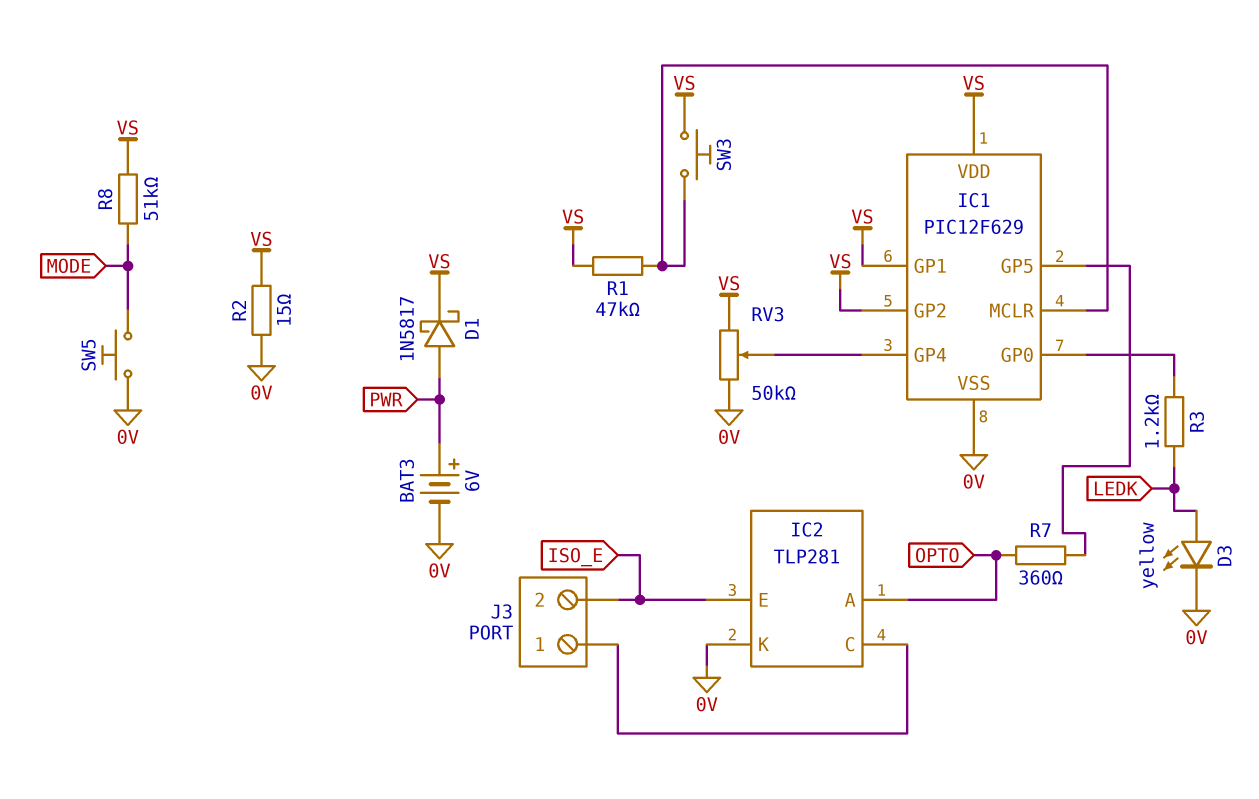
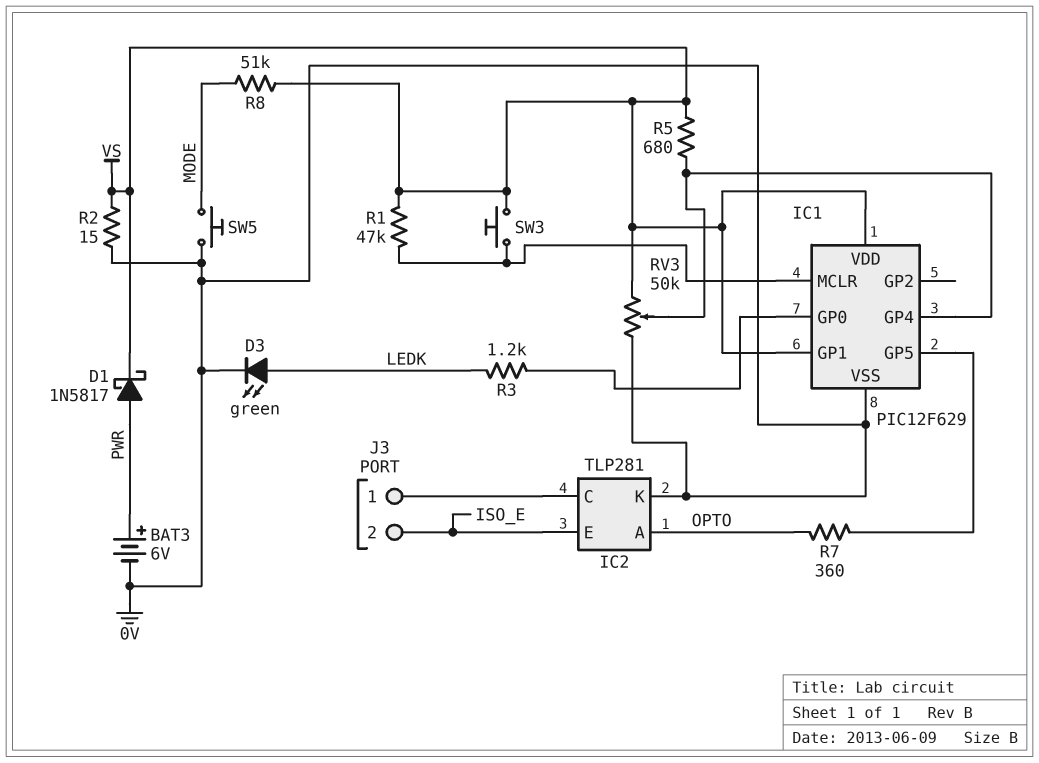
D3: LED yellow (A LEDK, K 0V) -> LED green (A LEDK, K 0V)
IC1 pin GP2: VS -> none
R5: none -> 680 (IC1/GP4, VS)

